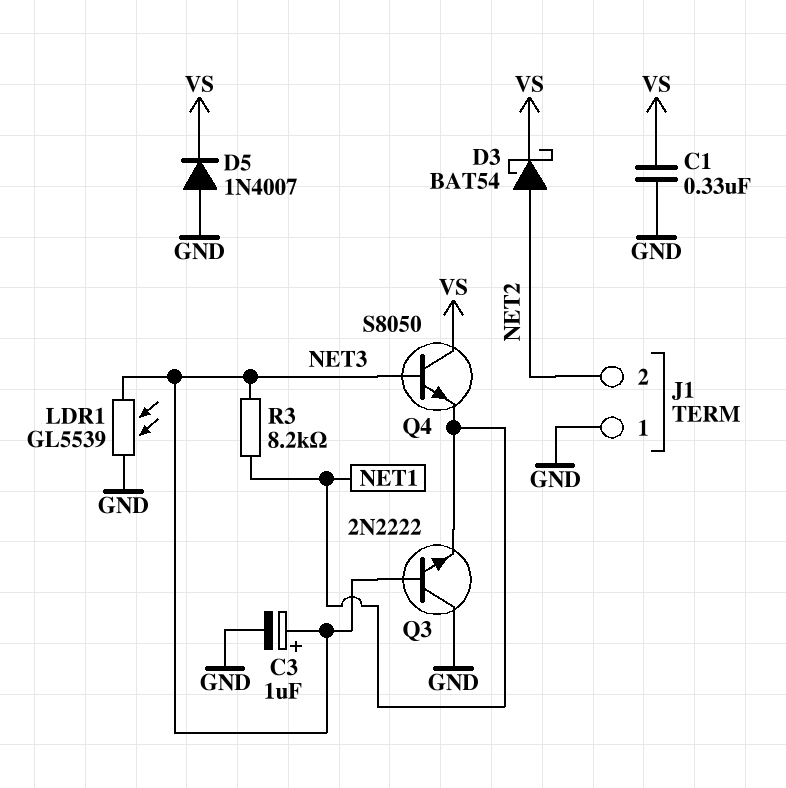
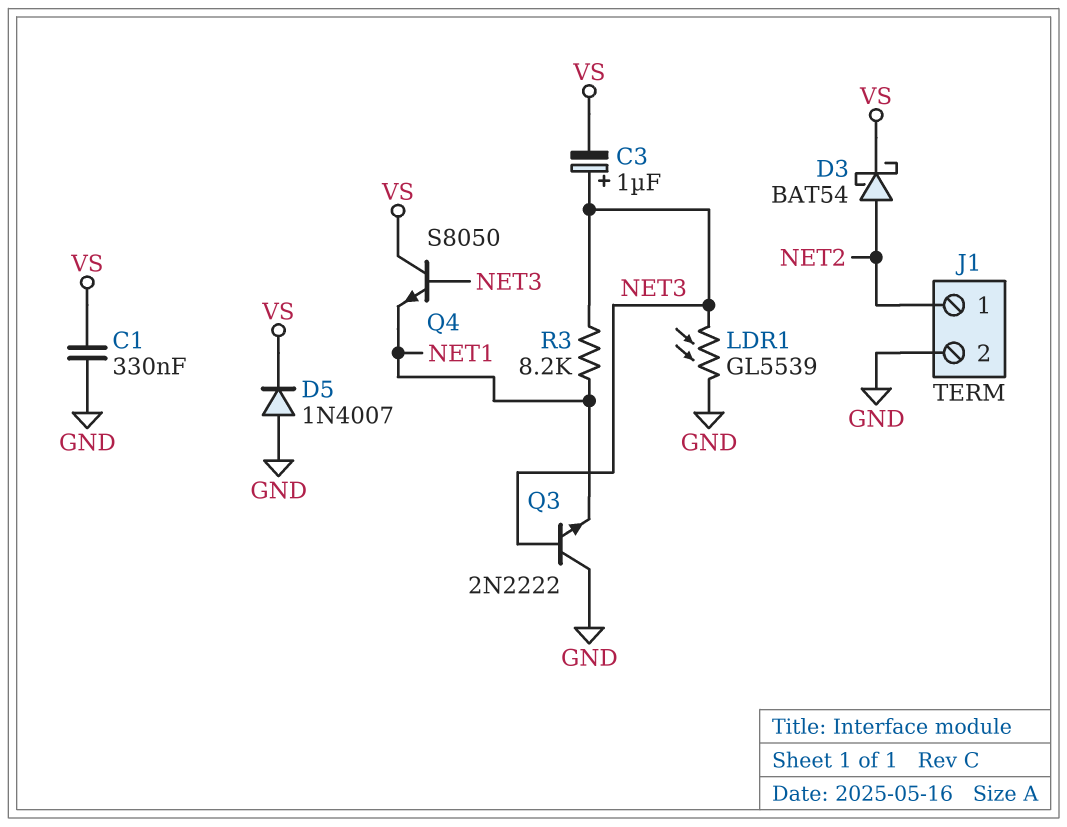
C3: 1uF (plus NET3, minus GND) -> 1uF (plus NET3, minus VS)
J1 pin 1: GND -> NET2
J1 pin 2: NET2 -> GND

